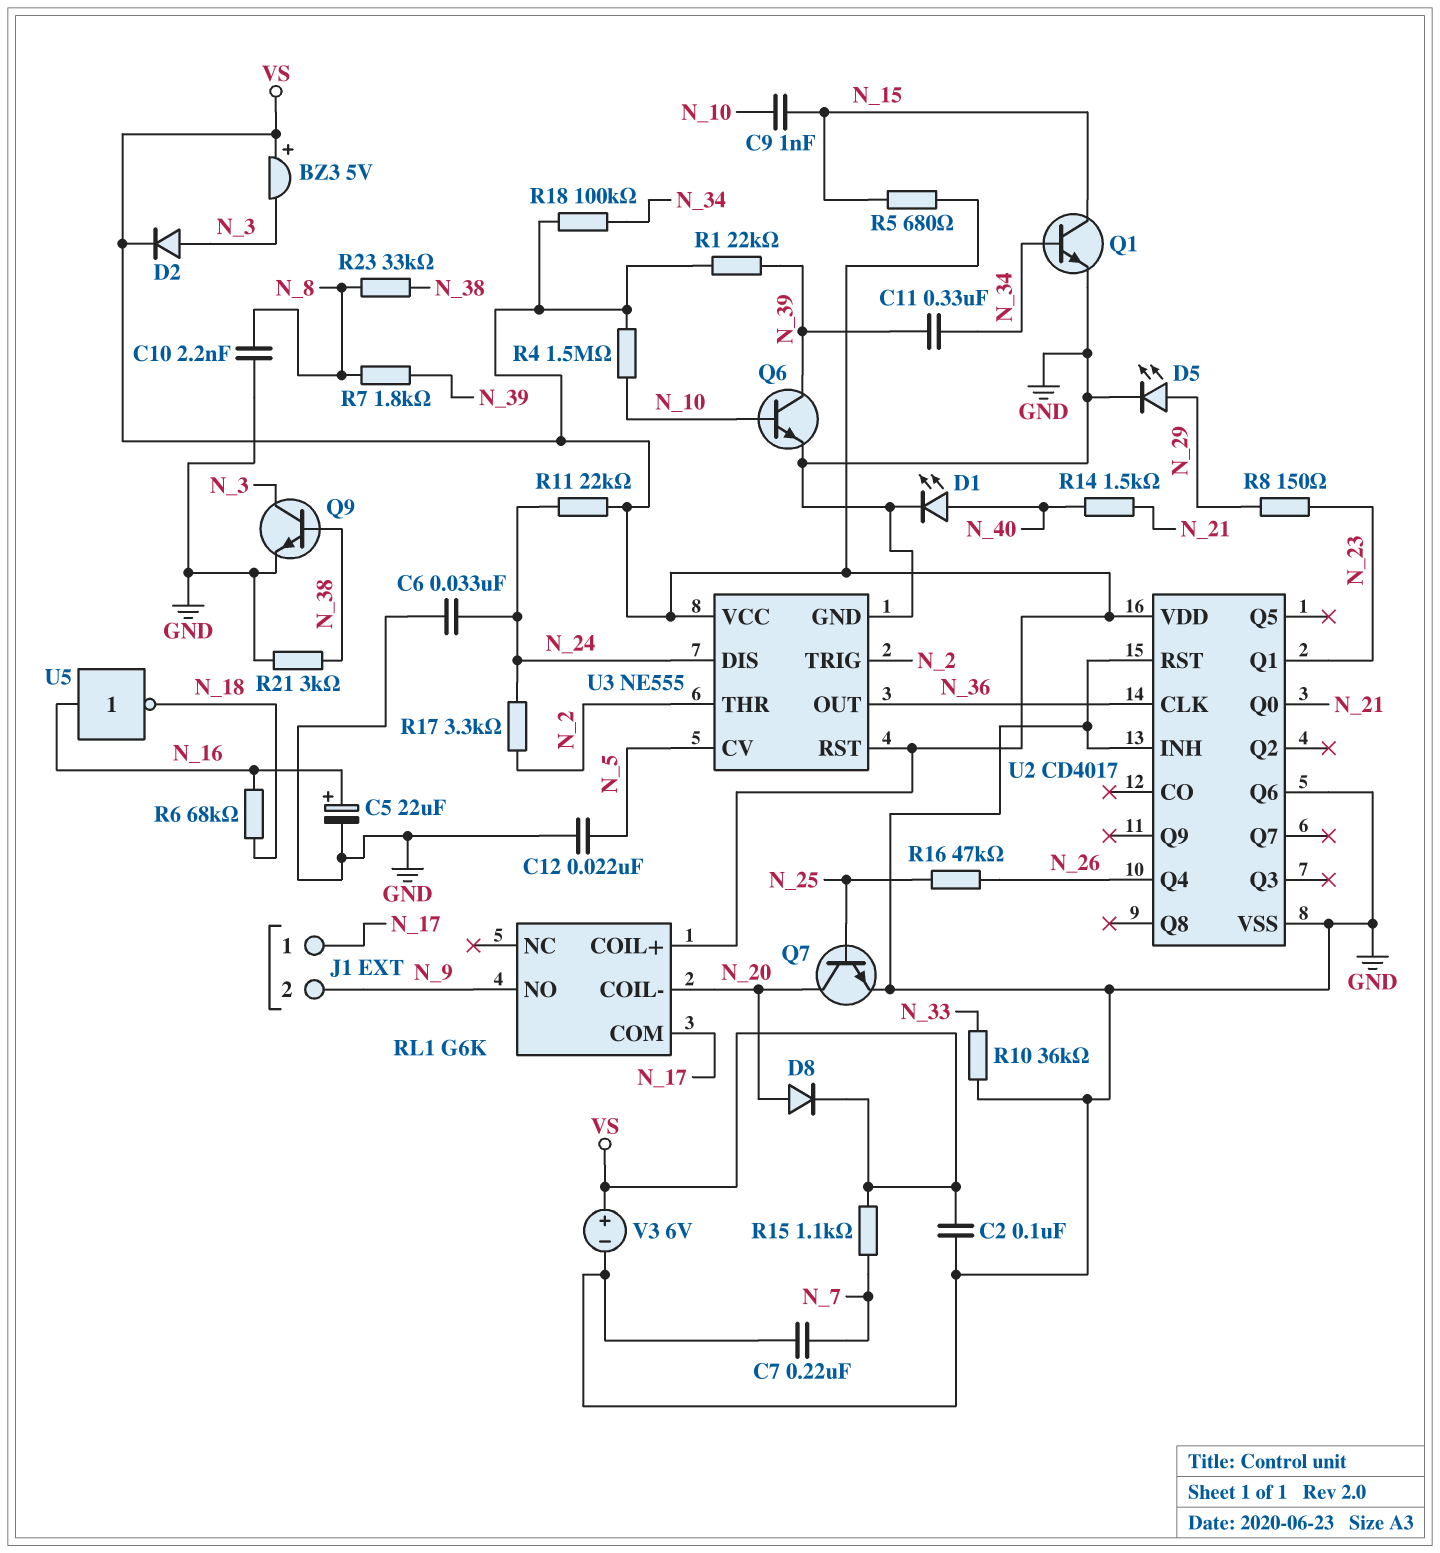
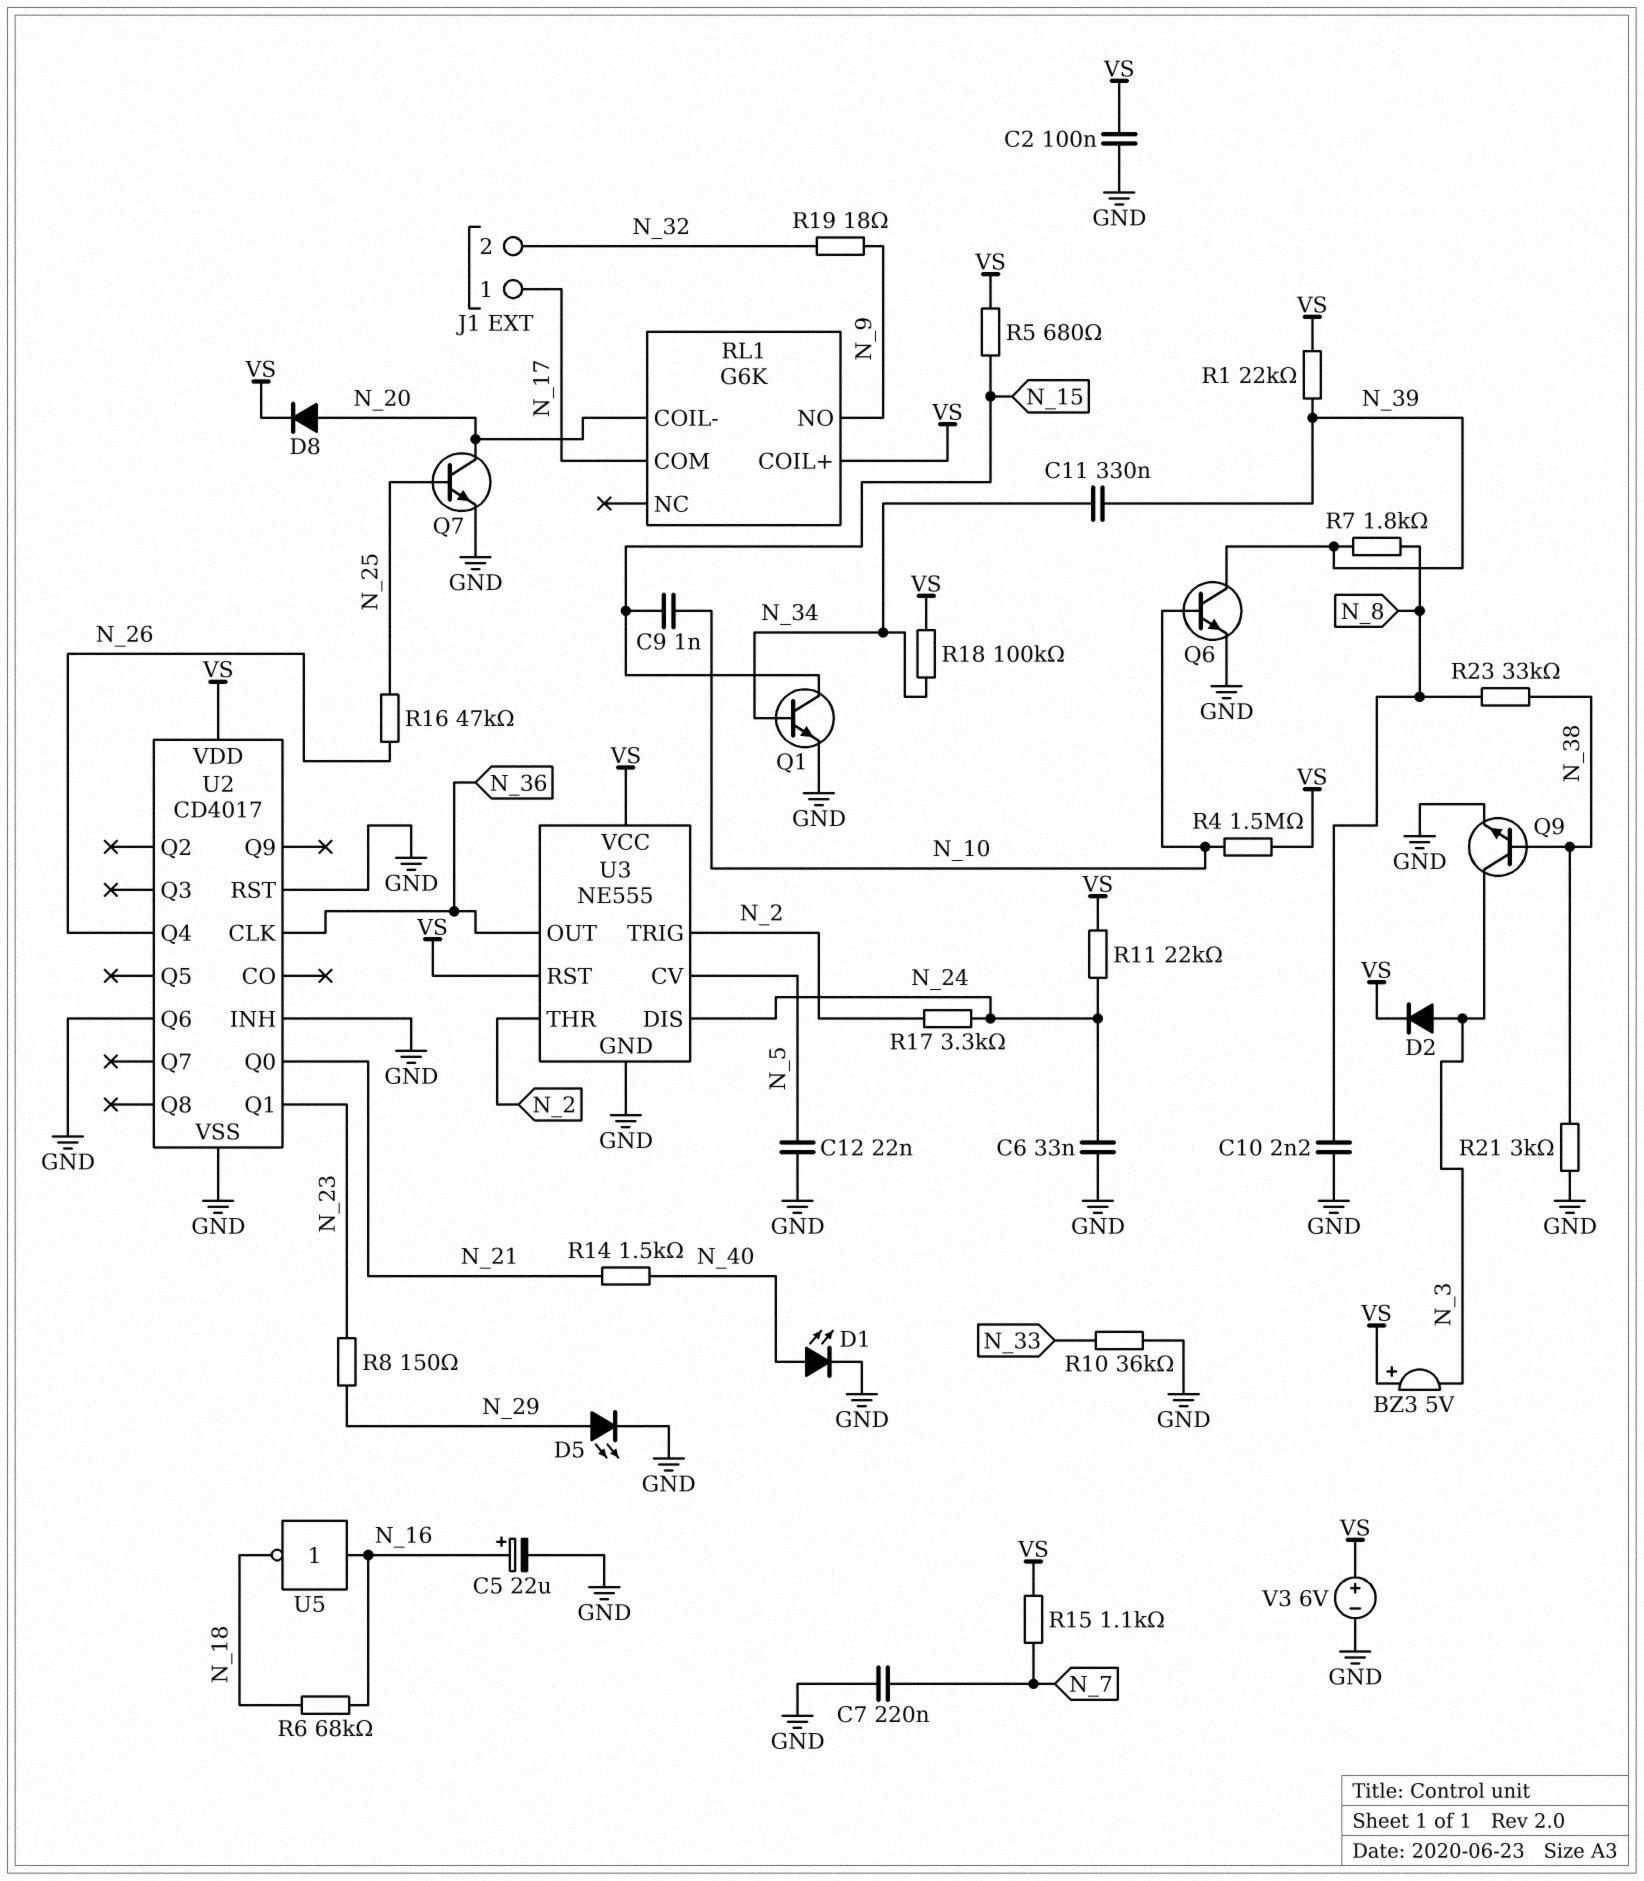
J1 pin 2: N_9 -> N_32
R19: none -> 18 (N_9, N_32)

